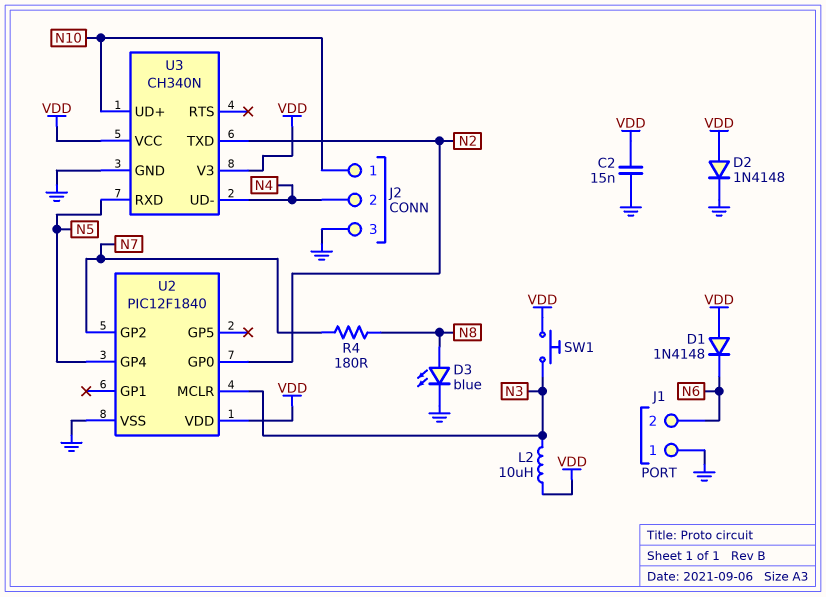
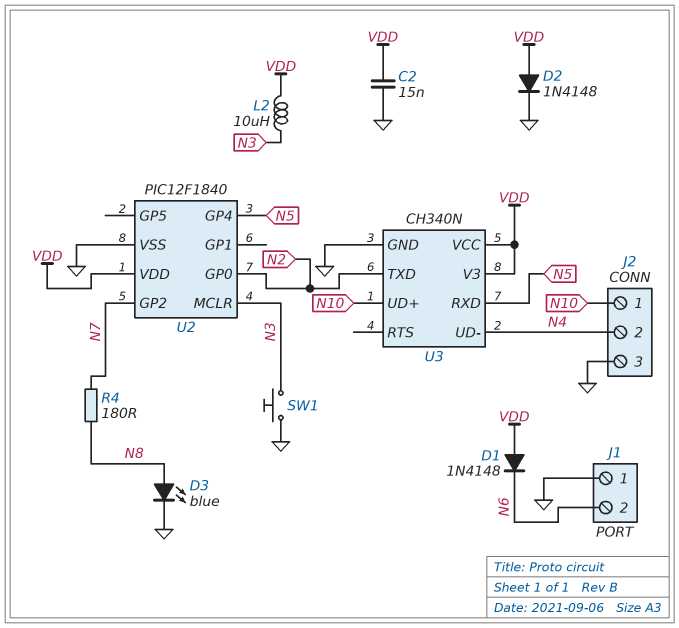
SW1: button (N3, VDD) -> button (GND, N3)

